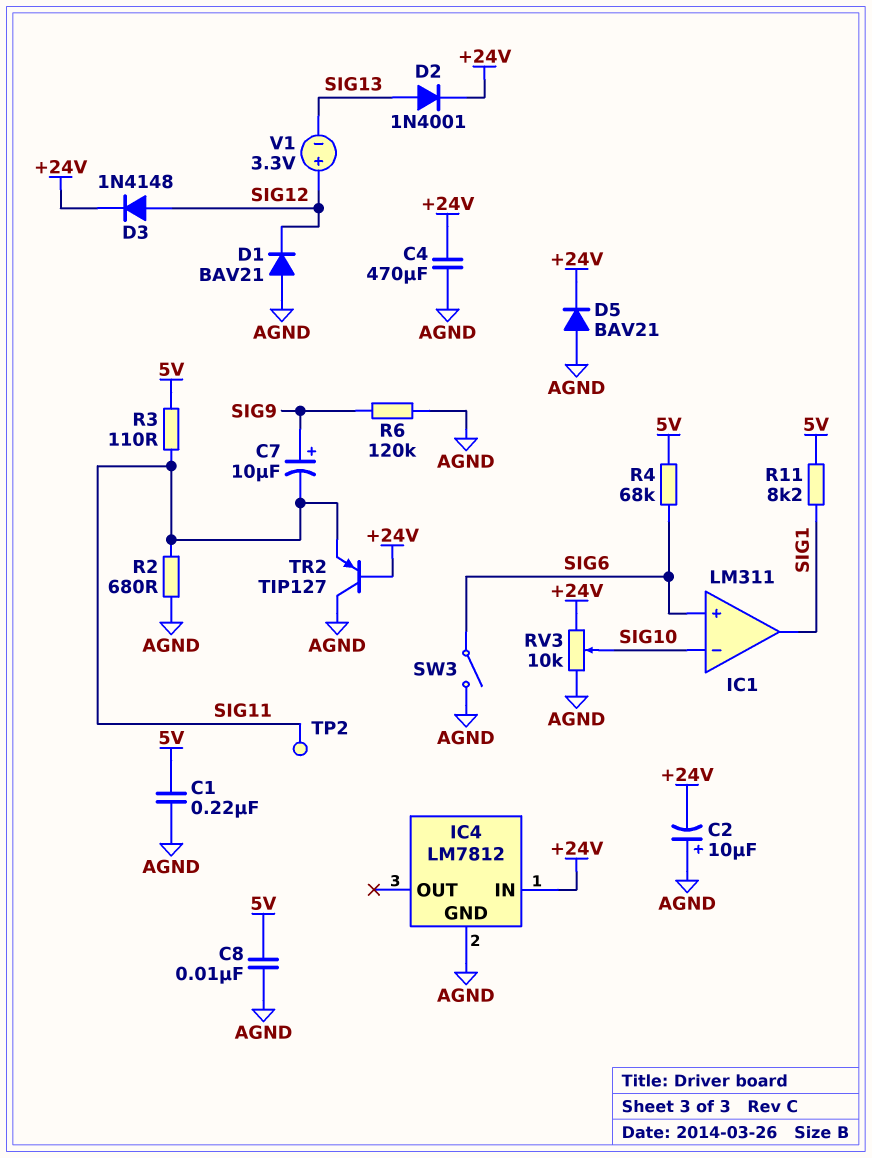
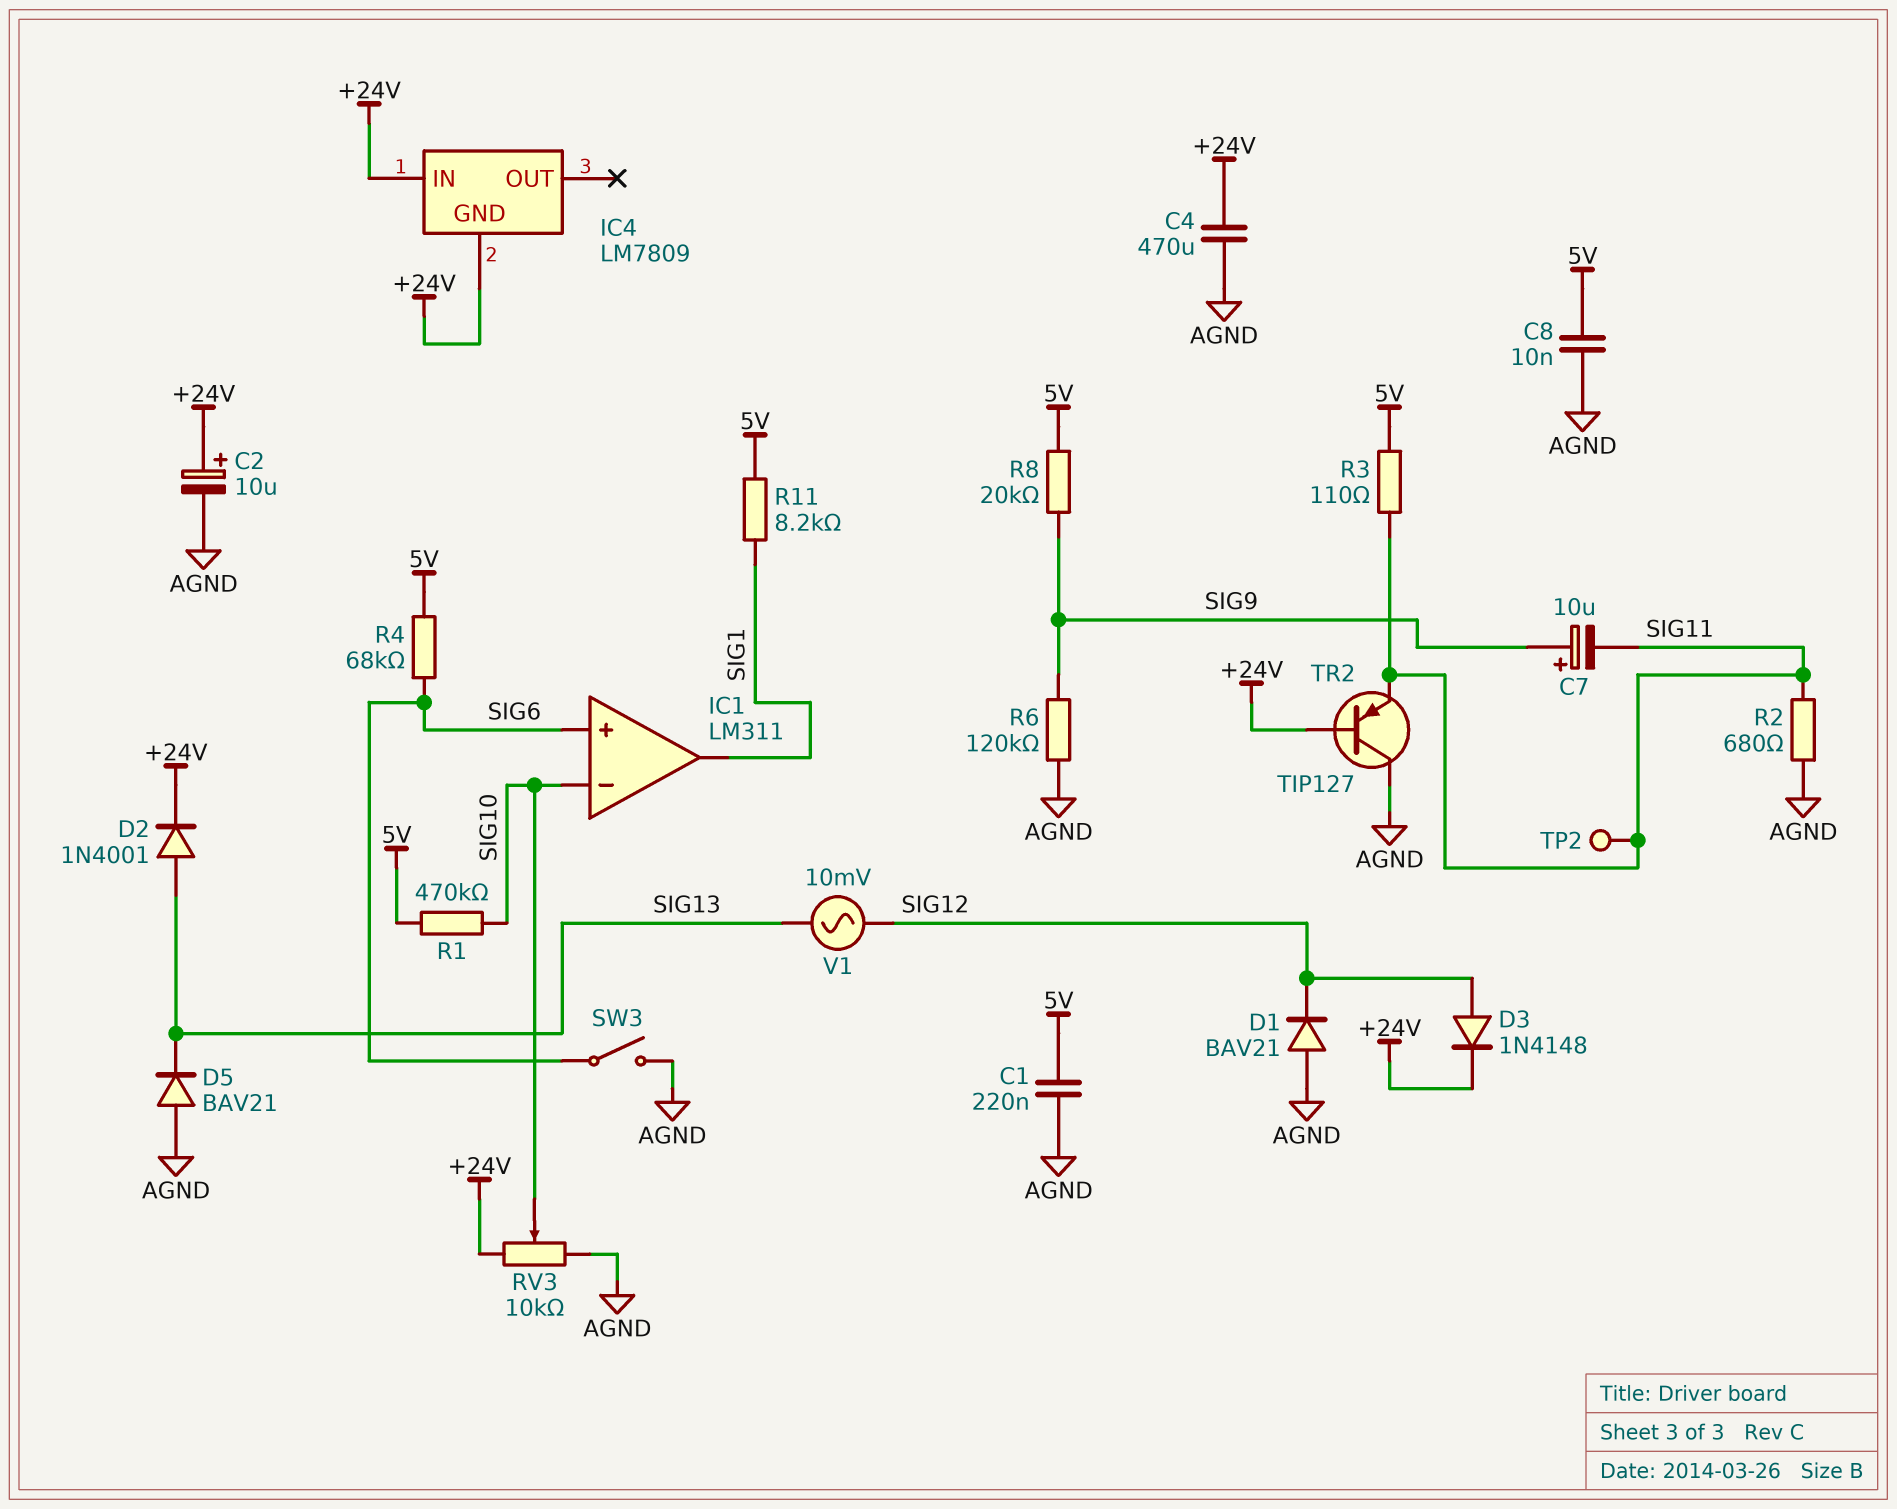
C2: 10uF (plus AGND, minus +24V) -> 10uF (plus +24V, minus AGND)
D5: diode BAV21 (A AGND, K +24V) -> diode BAV21 (A AGND, K SIG13)
IC4: LM7812 -> LM7809
IC4 pin GND: AGND -> +24V
R1: none -> 470k (5V, SIG10)
R8: none -> 20k (5V, SIG9)
V1: 3.3V (plus SIG12, minus SIG13) -> AC 10mV (SIG12, SIG13)

